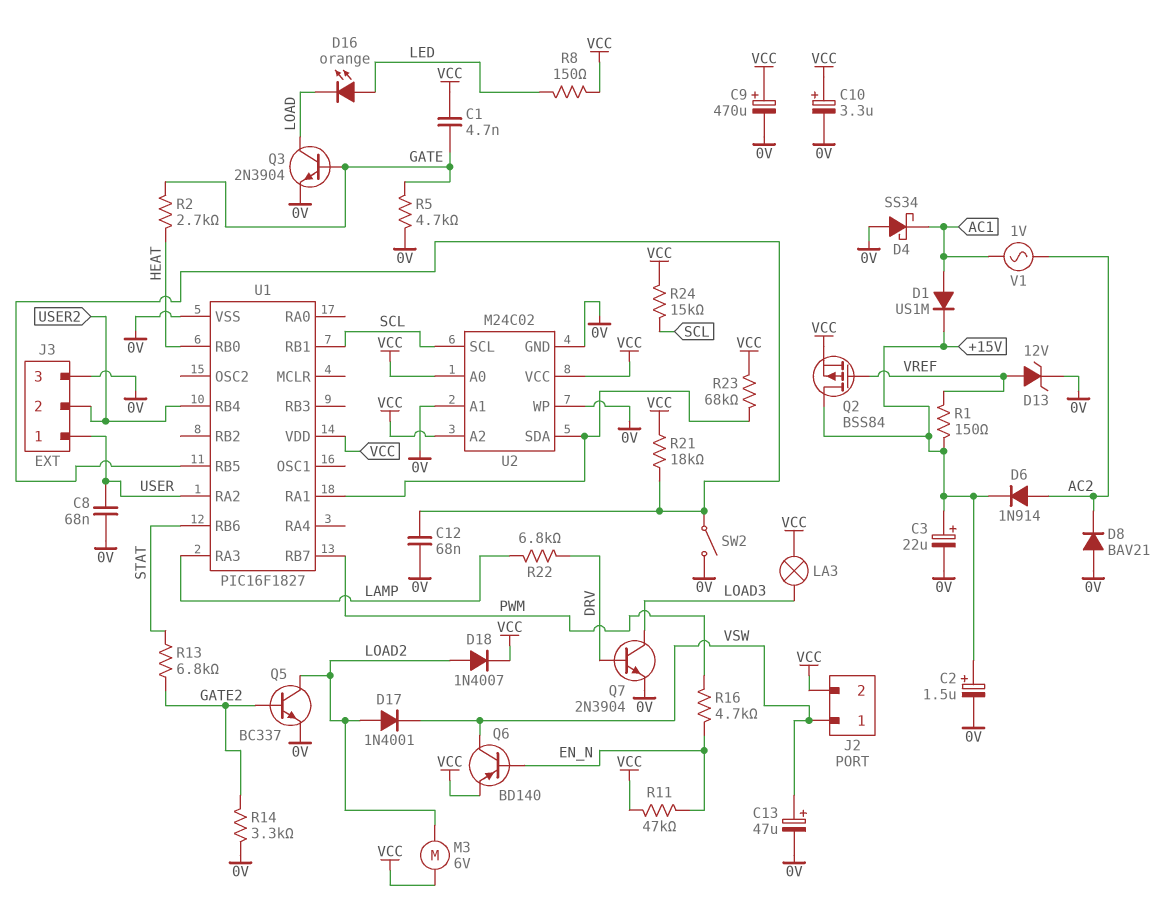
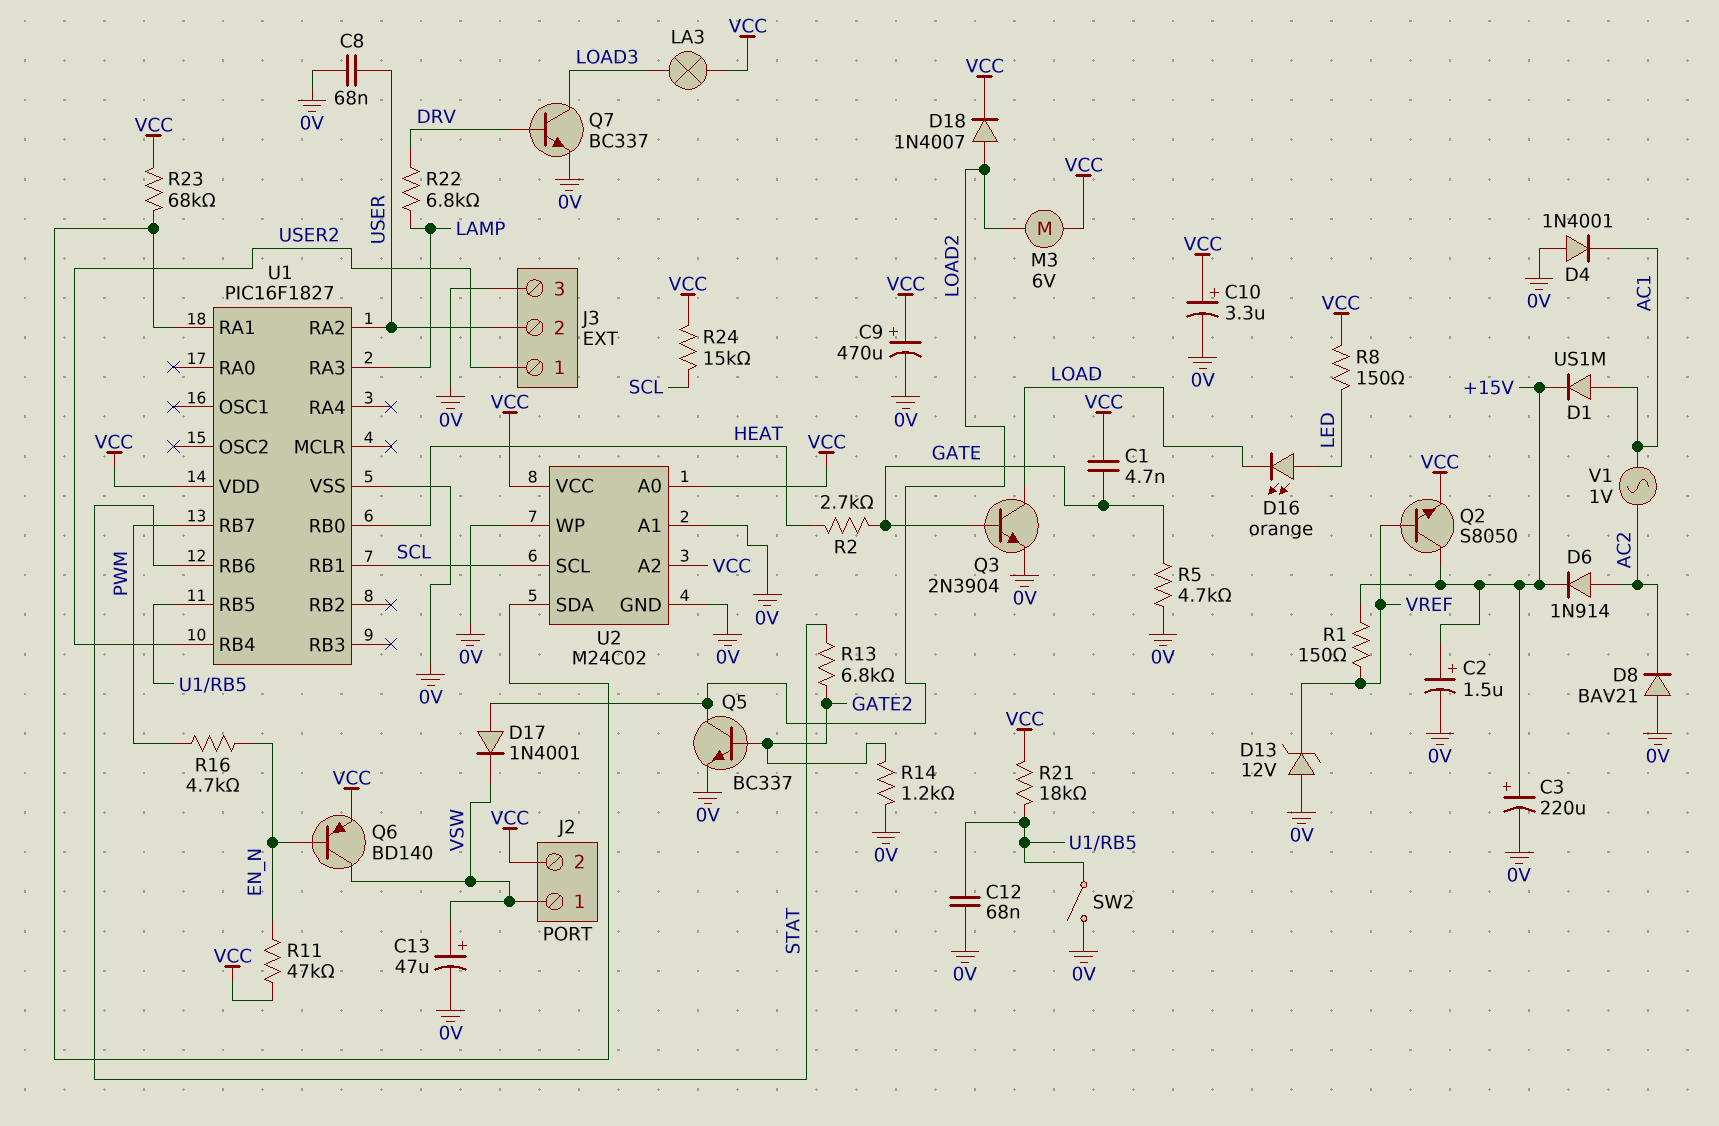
C3: 22uF (plus +15V, minus 0V) -> 220uF (plus +15V, minus 0V)
D4: schottky SS34 (A 0V, K AC1) -> diode 1N4001 (A 0V, K AC1)
D13: zener 12V (A VREF, K 0V) -> zener 12V (A 0V, K VREF)
J3 pin 1: USER -> USER2
J3 pin 2: USER2 -> USER
Q2: PMOS BSS84 (G VREF, D +15V, S VCC) -> NPN S8050 (B VREF, C +15V, E VCC)
Q7: NPN 2N3904 (B DRV, C LOAD3, E 0V) -> NPN BC337 (B DRV, C LOAD3, E 0V)
R14: 3.3k (0V, GATE2) -> 1.2k (0V, GATE2)

